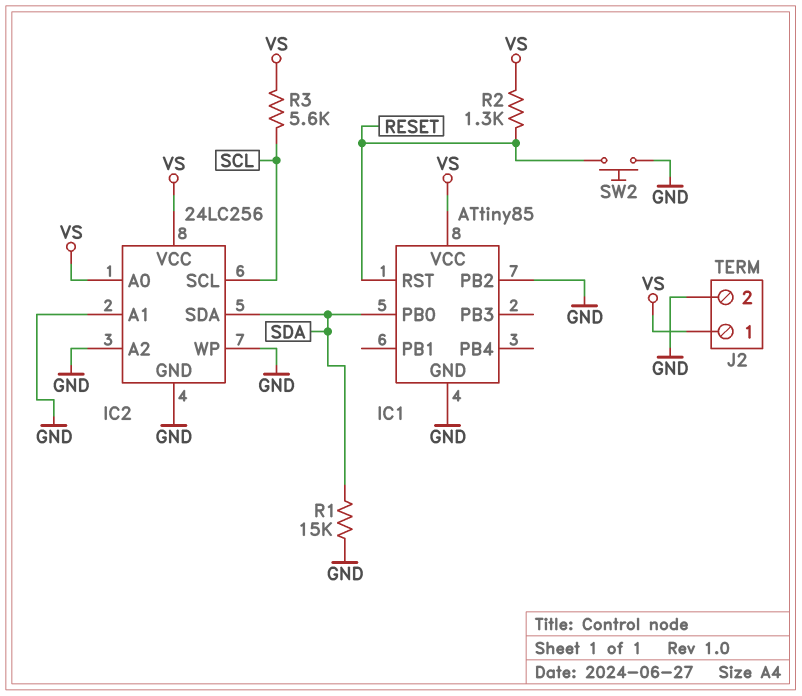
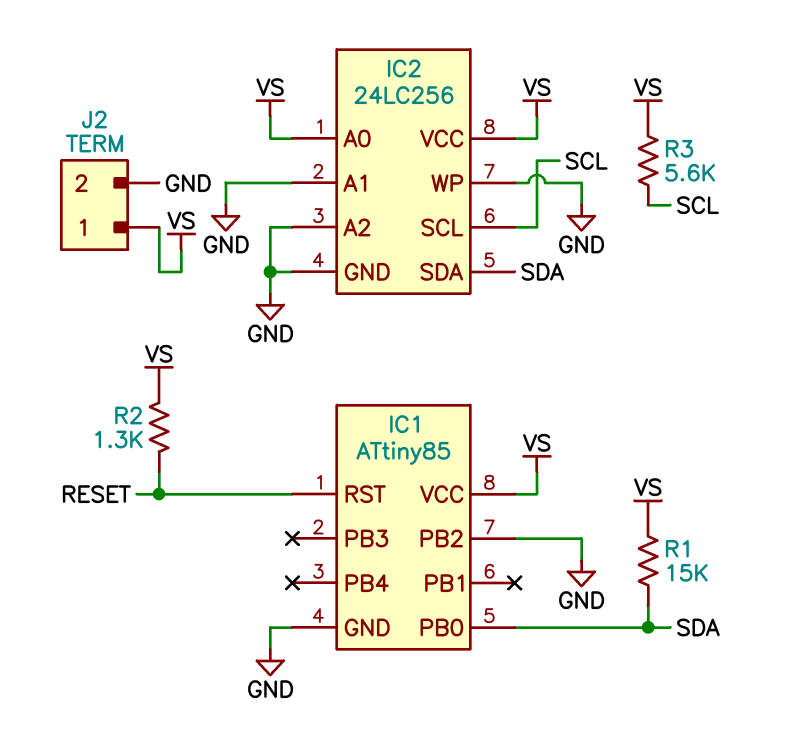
R1: 15k (GND, SDA) -> 15k (SDA, VS)
SW2: button (GND, RESET) -> none

